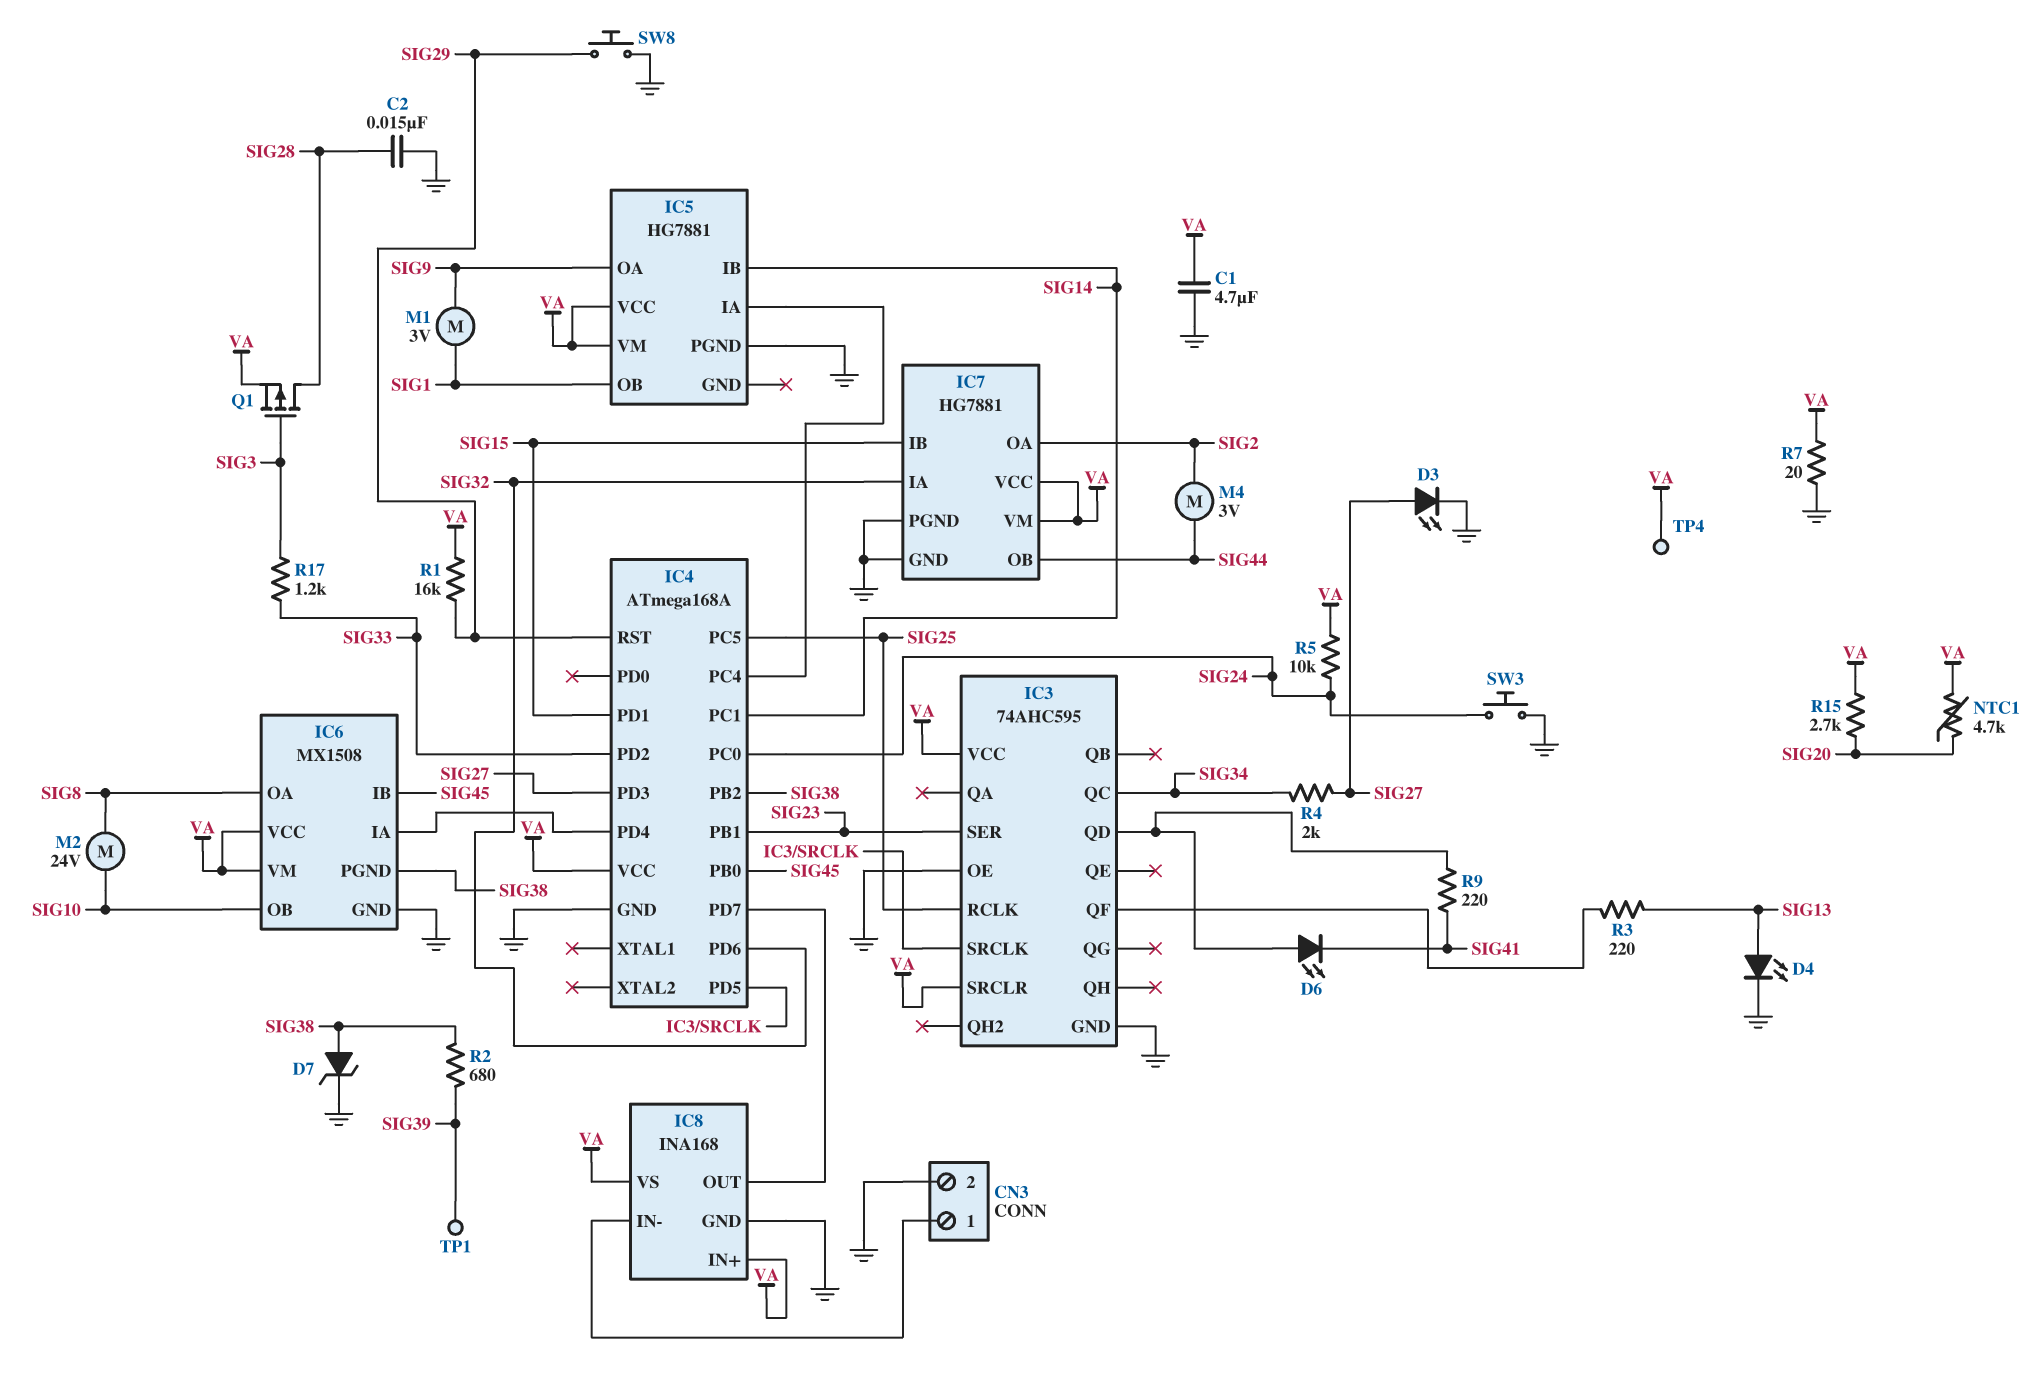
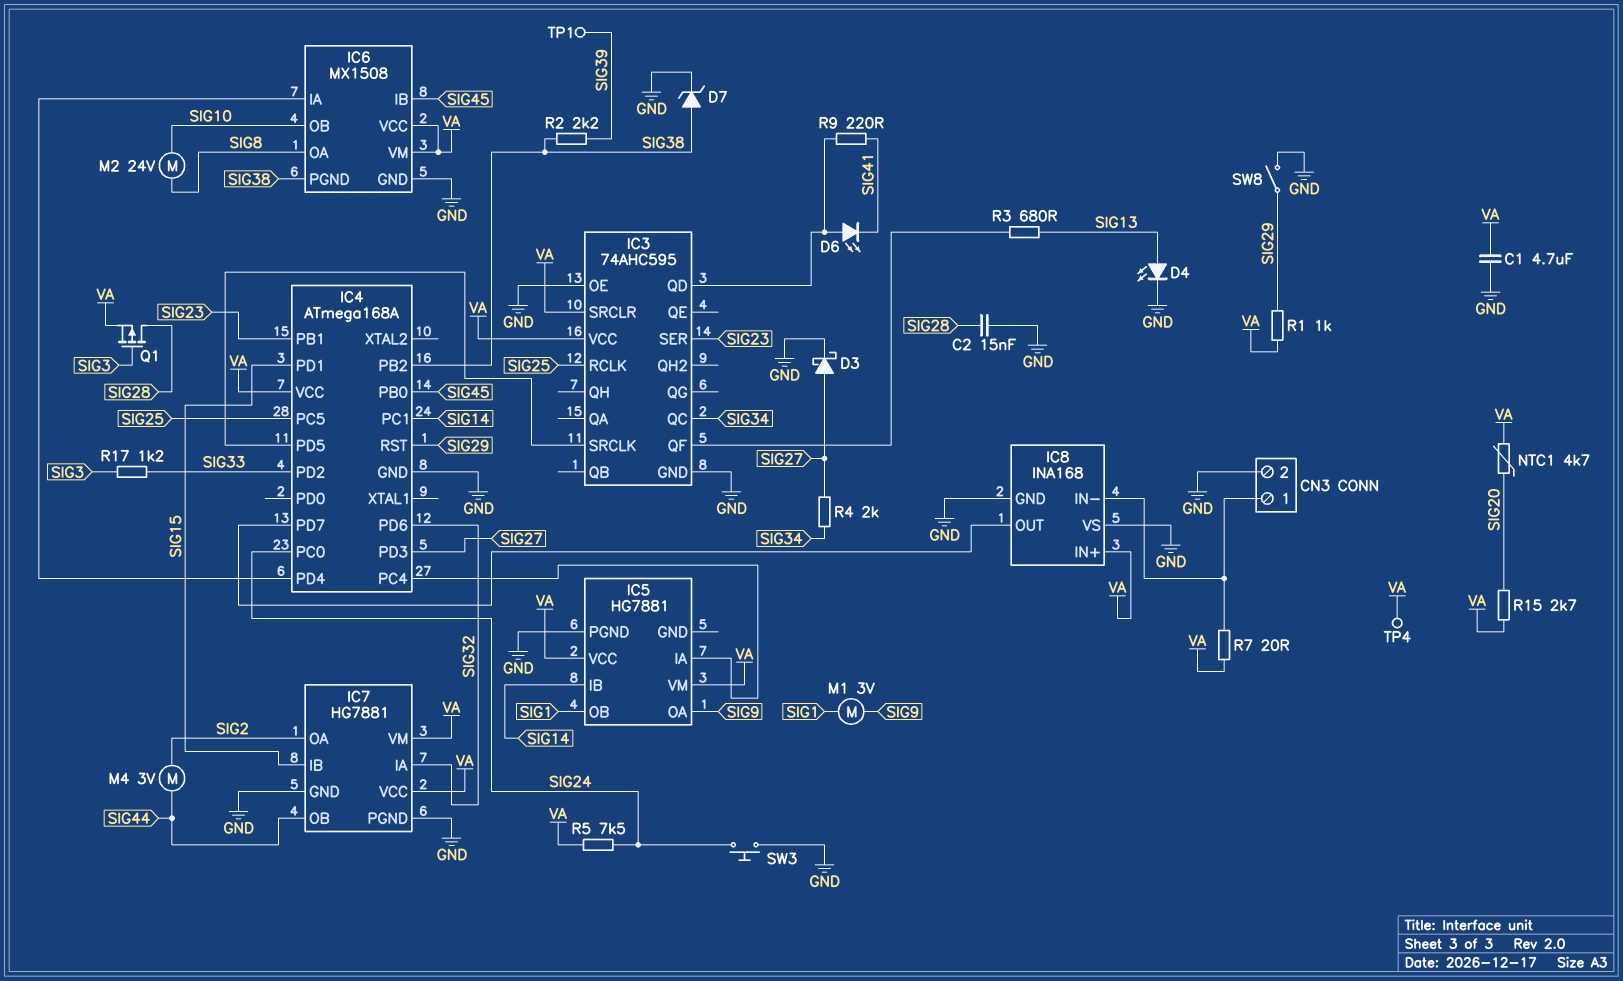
D3: LED (A SIG27, K GND) -> schottky (A SIG27, K GND)
IC8 pin VS: VA -> GND
R1: 16k (SIG29, VA) -> 1k (SIG29, VA)
R2: 680 (SIG38, SIG39) -> 2.2k (SIG38, SIG39)
R3: 220 (IC3/QF, SIG13) -> 680 (IC3/QF, SIG13)
R5: 10k (SIG24, VA) -> 7.5k (SIG24, VA)
R7: 20 (GND, VA) -> 20 (CN3/1, VA)
SW8: button (GND, SIG29) -> switch (GND, SIG29)

